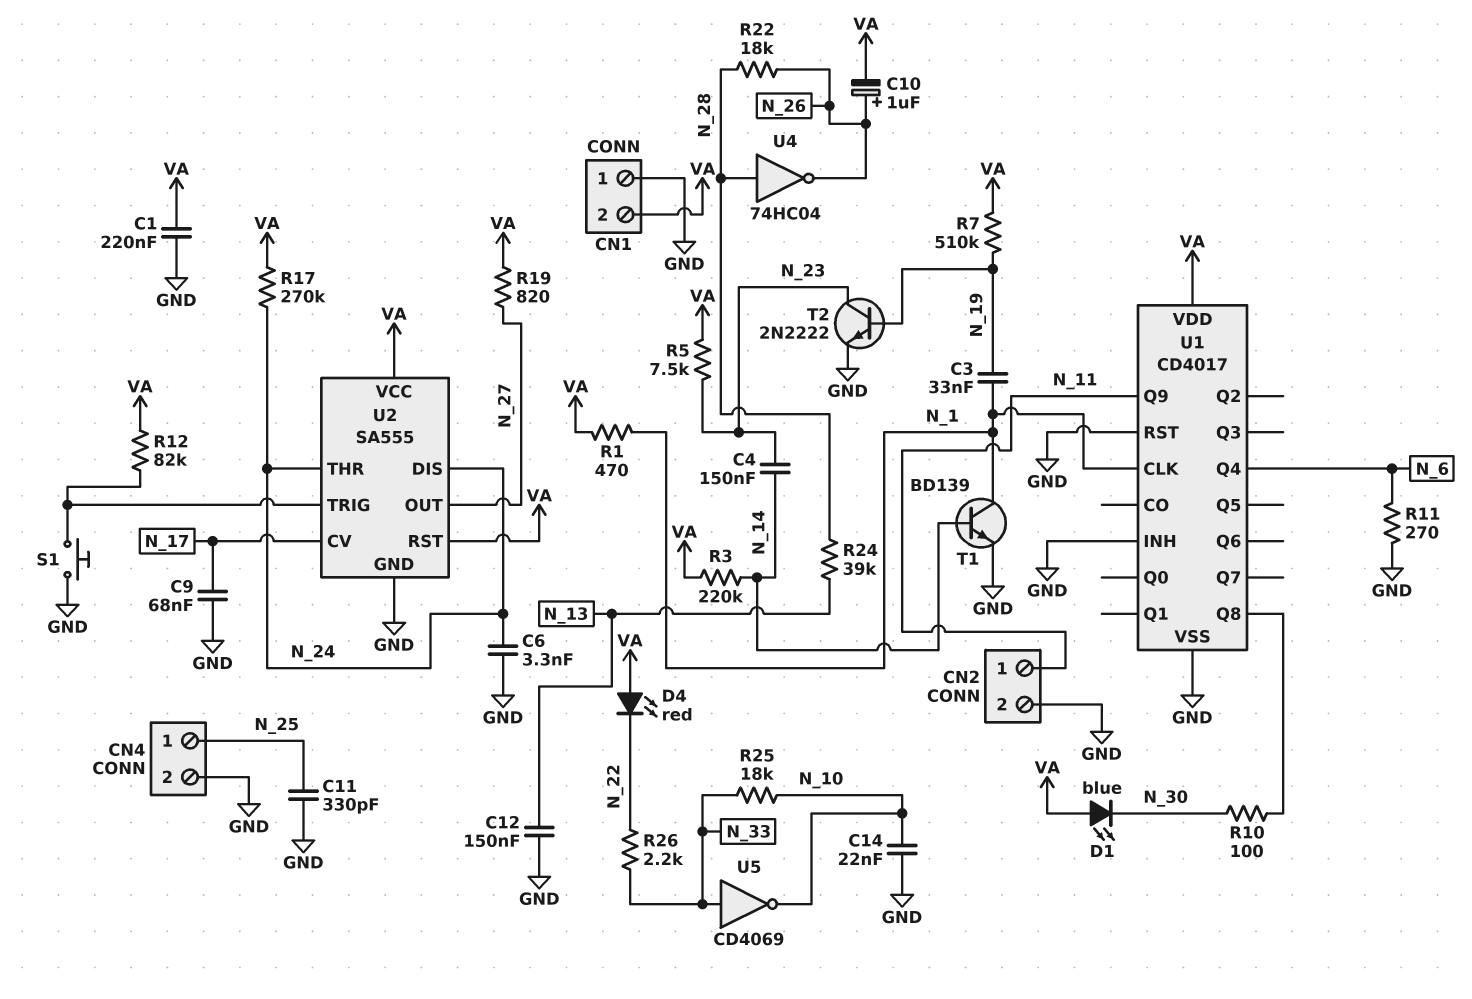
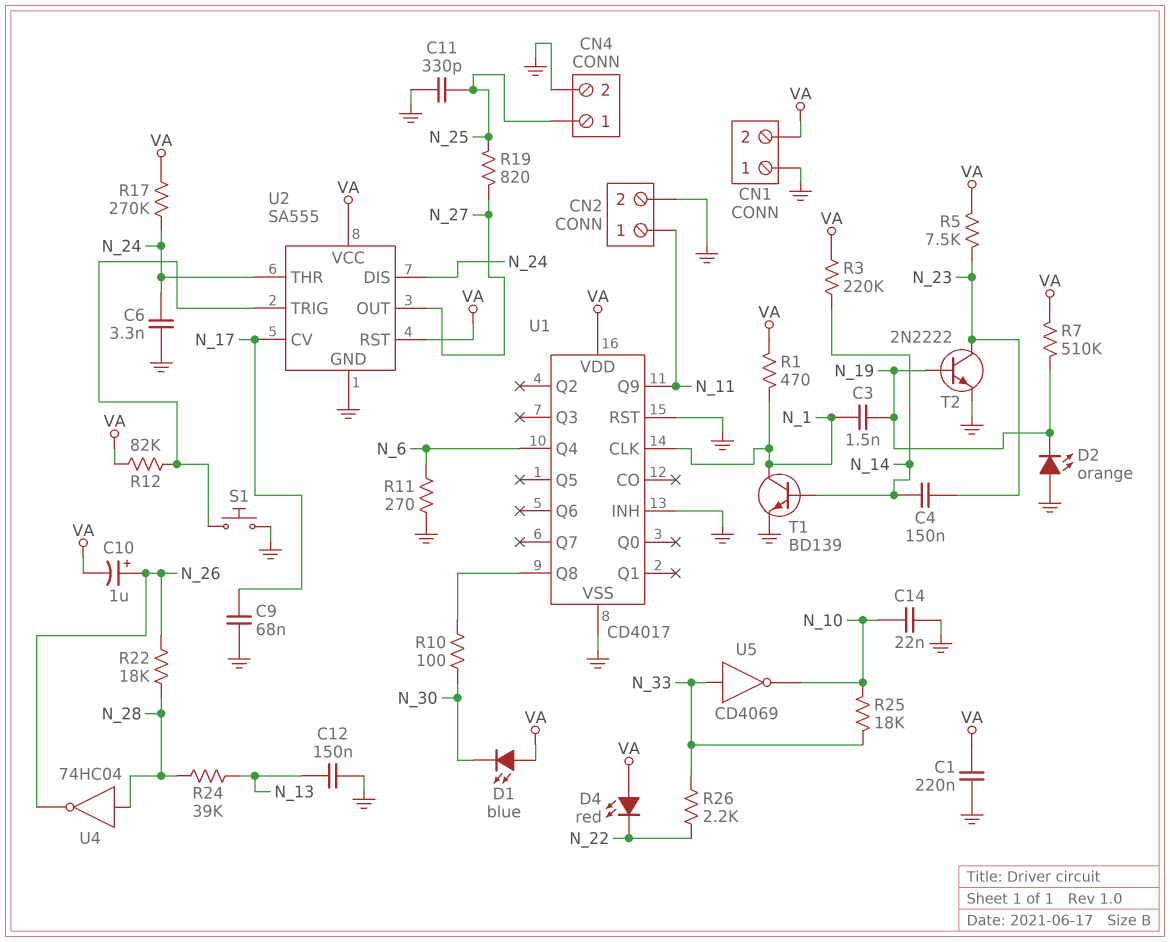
C3: 33nF (N_1, N_19) -> 1.5nF (N_1, N_19)
D2: none -> LED orange (A GND, K N_19)
R19: 820 (N_27, VA) -> 820 (N_25, N_27)

